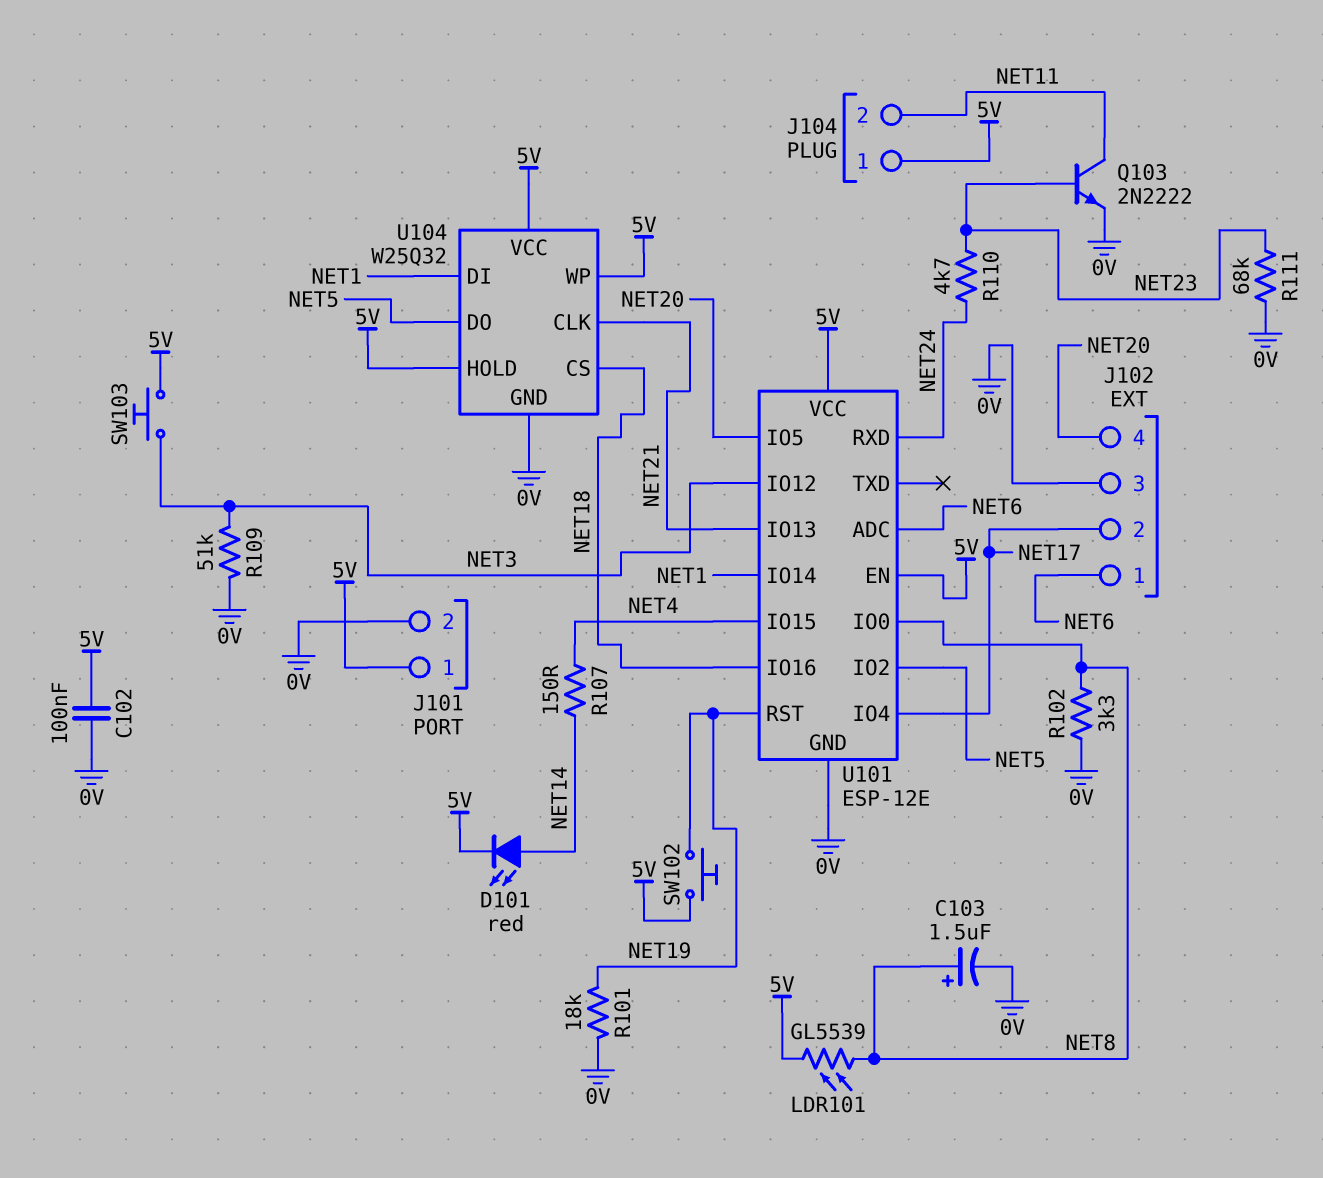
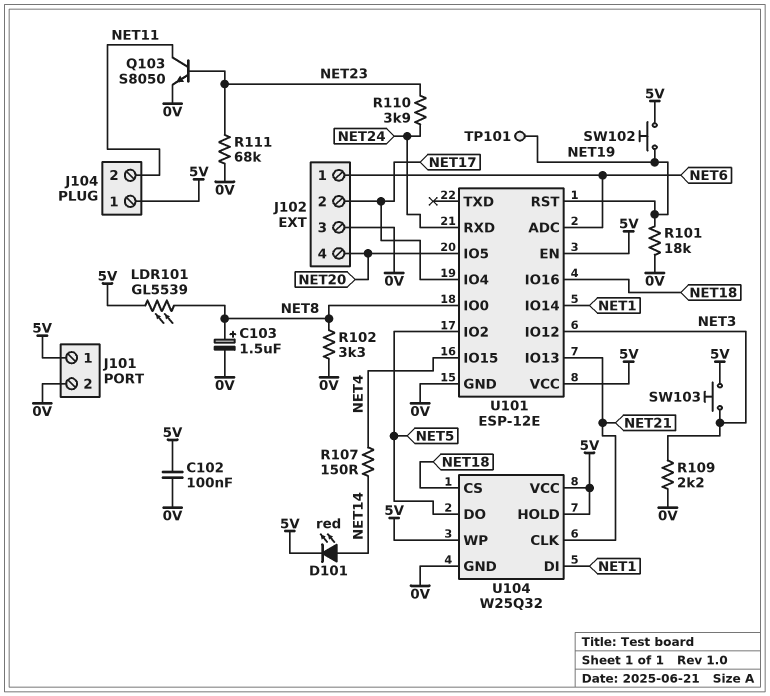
Q103: NPN 2N2222 (B NET23, C NET11, E 0V) -> NPN S8050 (B NET23, C NET11, E 0V)
R109: 51k (0V, NET3) -> 2.2k (0V, NET3)
R110: 4.7k (NET23, NET24) -> 3.9k (NET23, NET24)
TP101: none -> test point (NET19)

